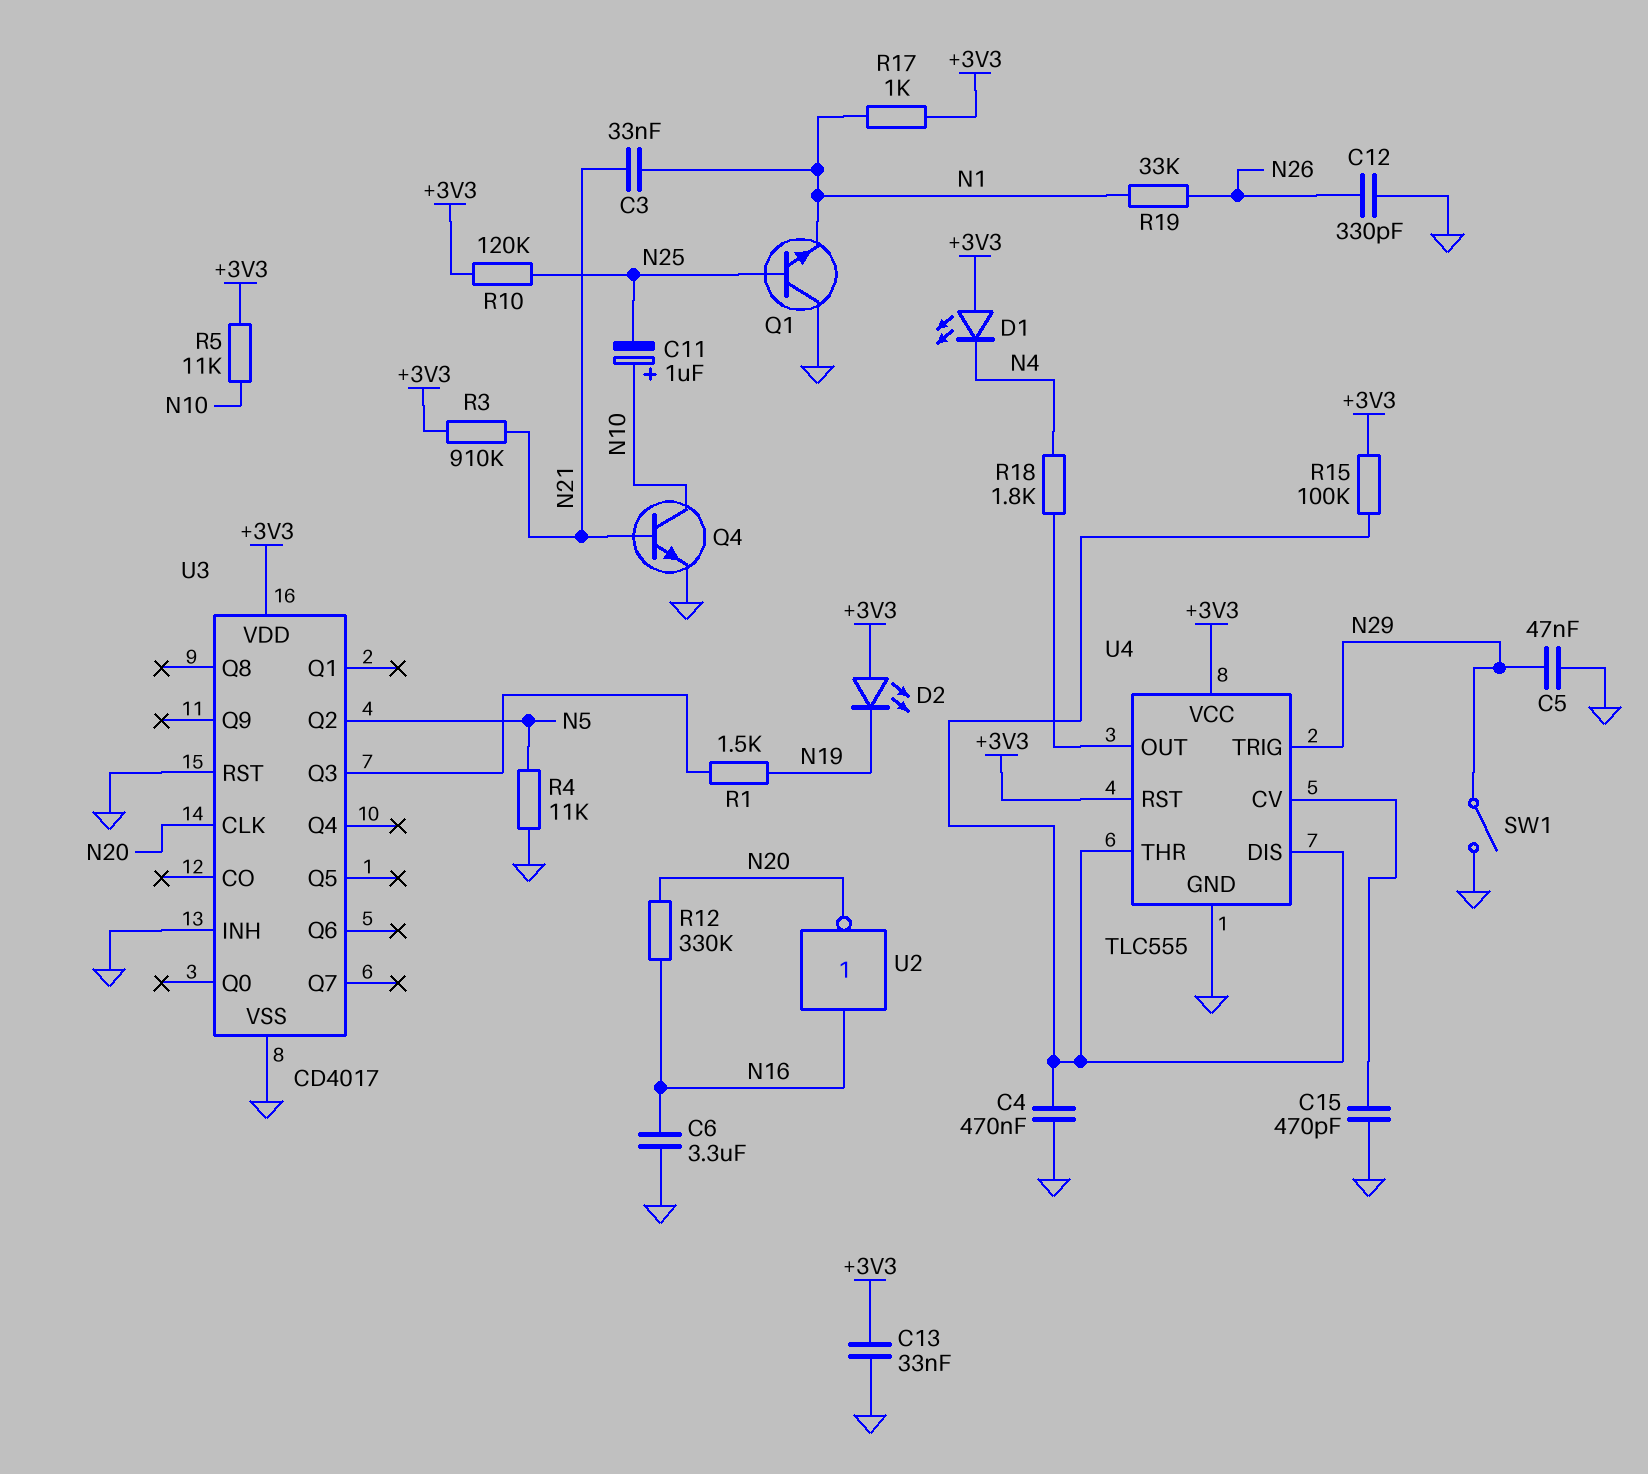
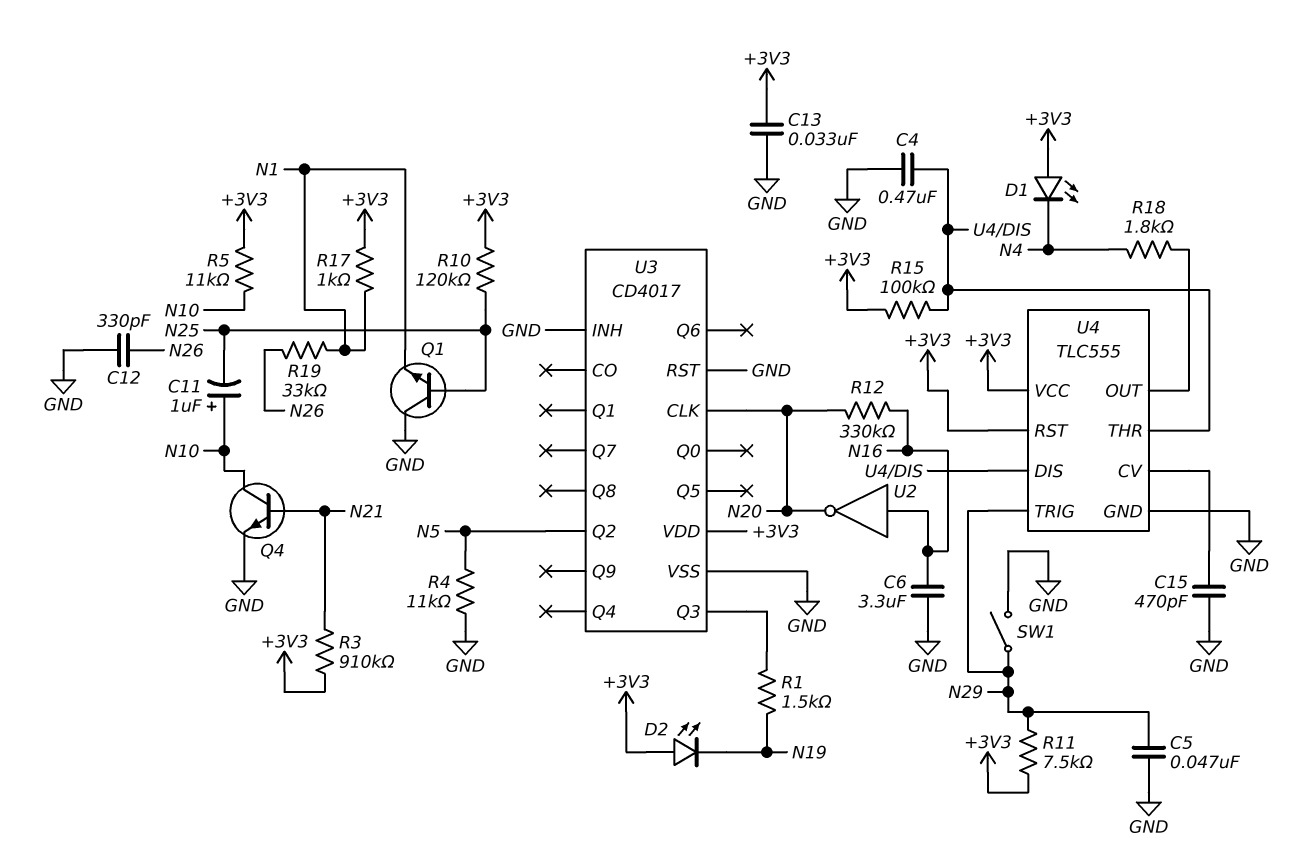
C3: 33nF (N1, N21) -> none
R11: none -> 7.5k (+3V3, N29)

